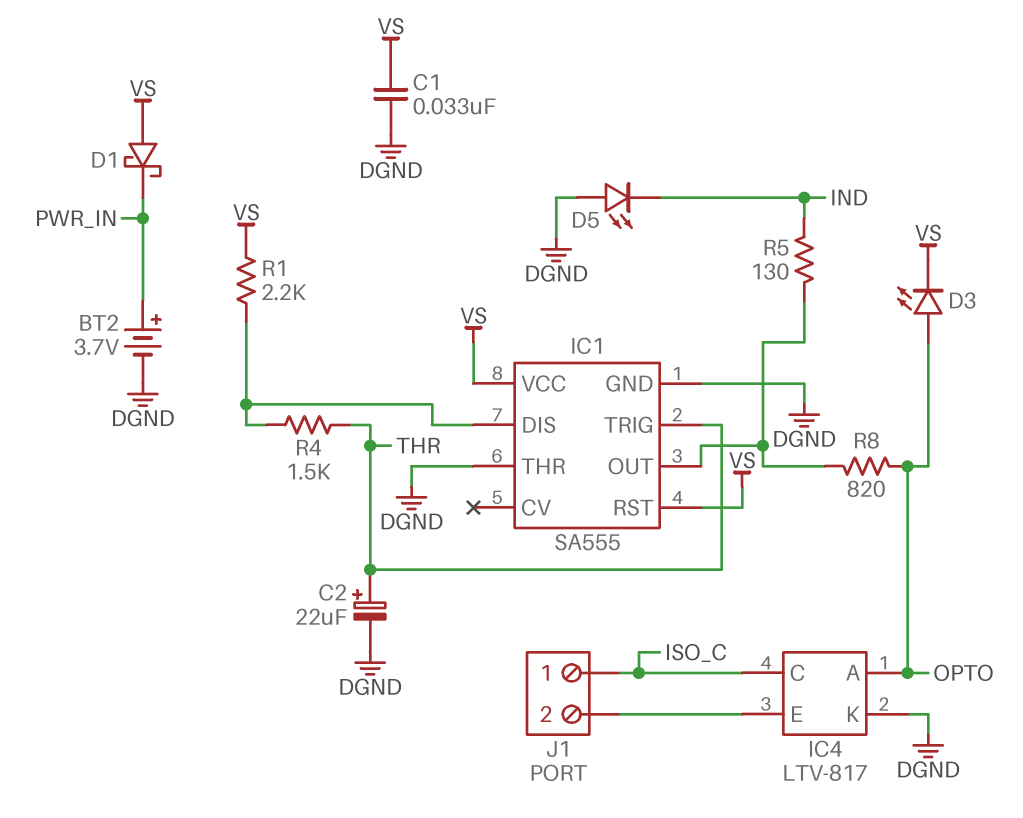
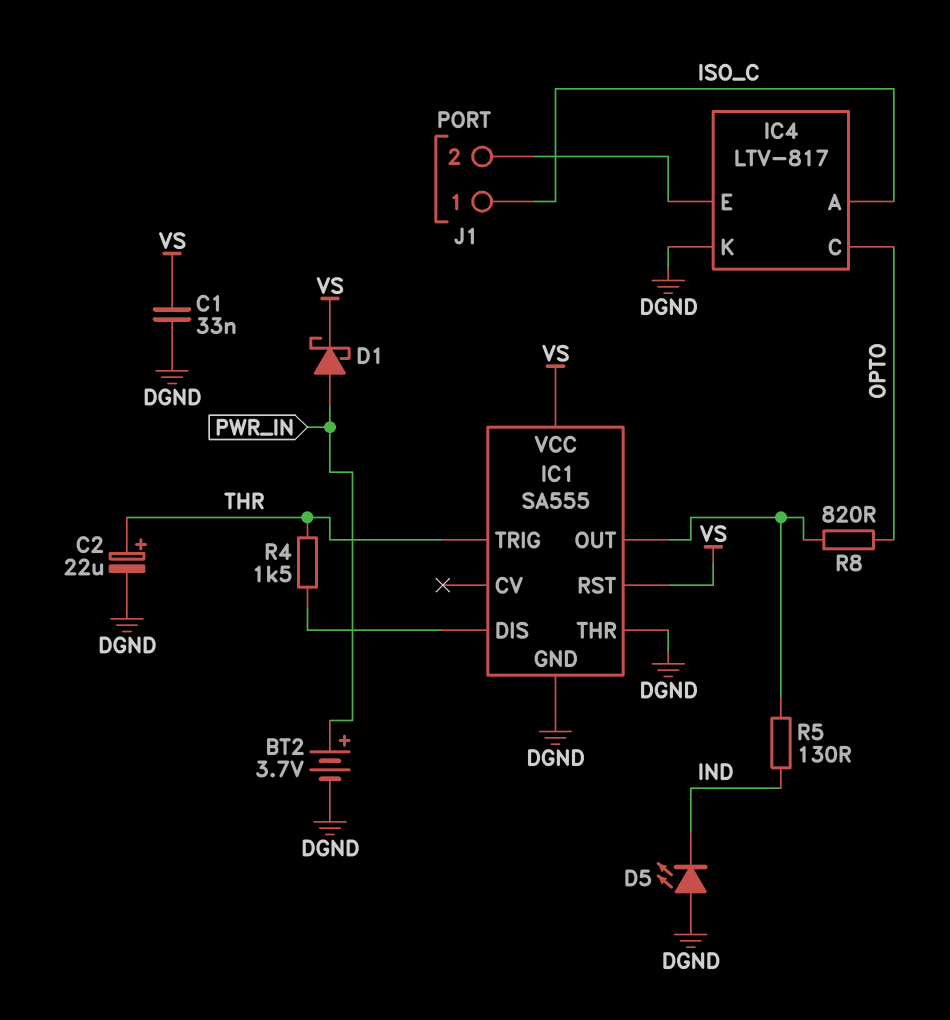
D1: schottky (A VS, K PWR_IN) -> schottky (A PWR_IN, K VS)
D3: LED (A OPTO, K VS) -> none
IC4 pin A: OPTO -> ISO_C
IC4 pin C: ISO_C -> OPTO
R1: 2.2k (IC1/DIS, VS) -> none

